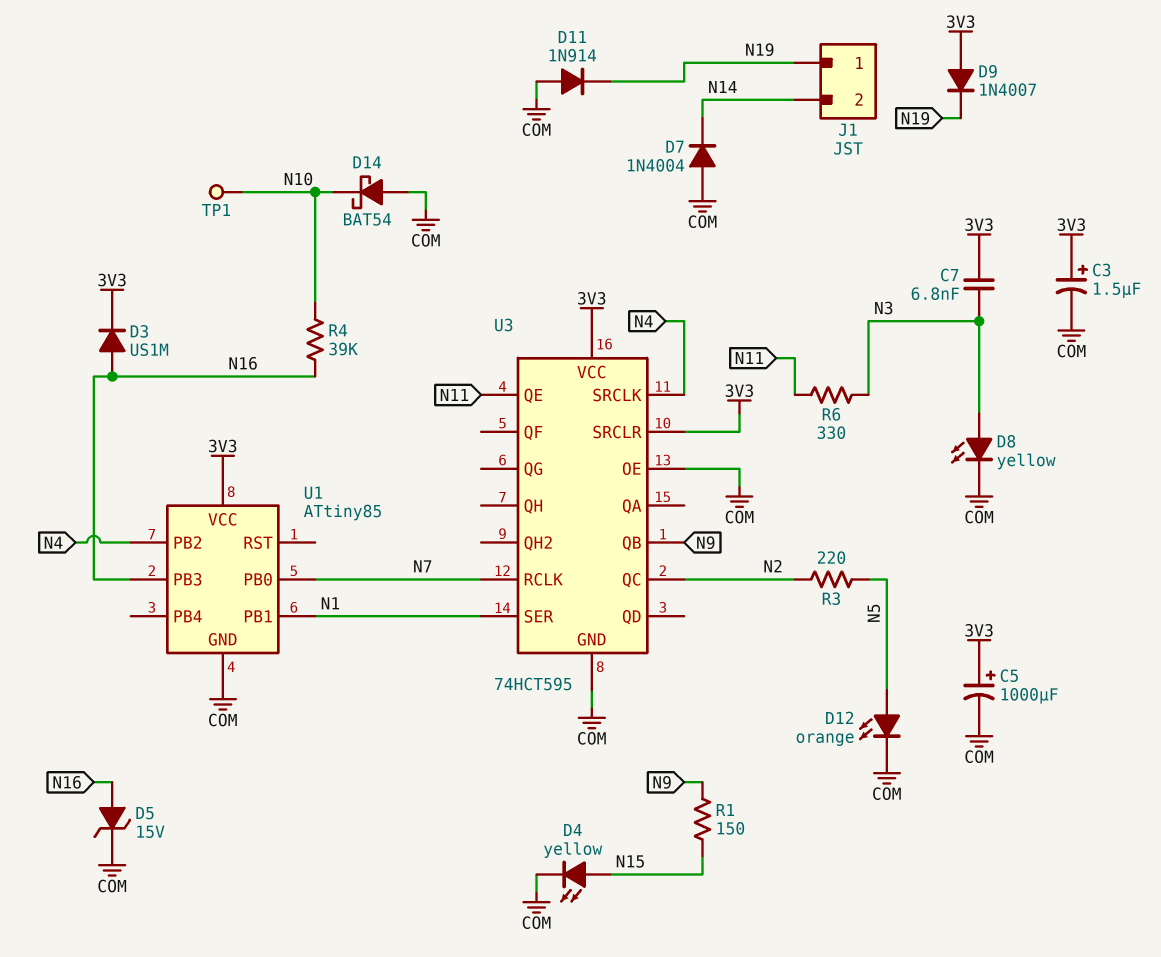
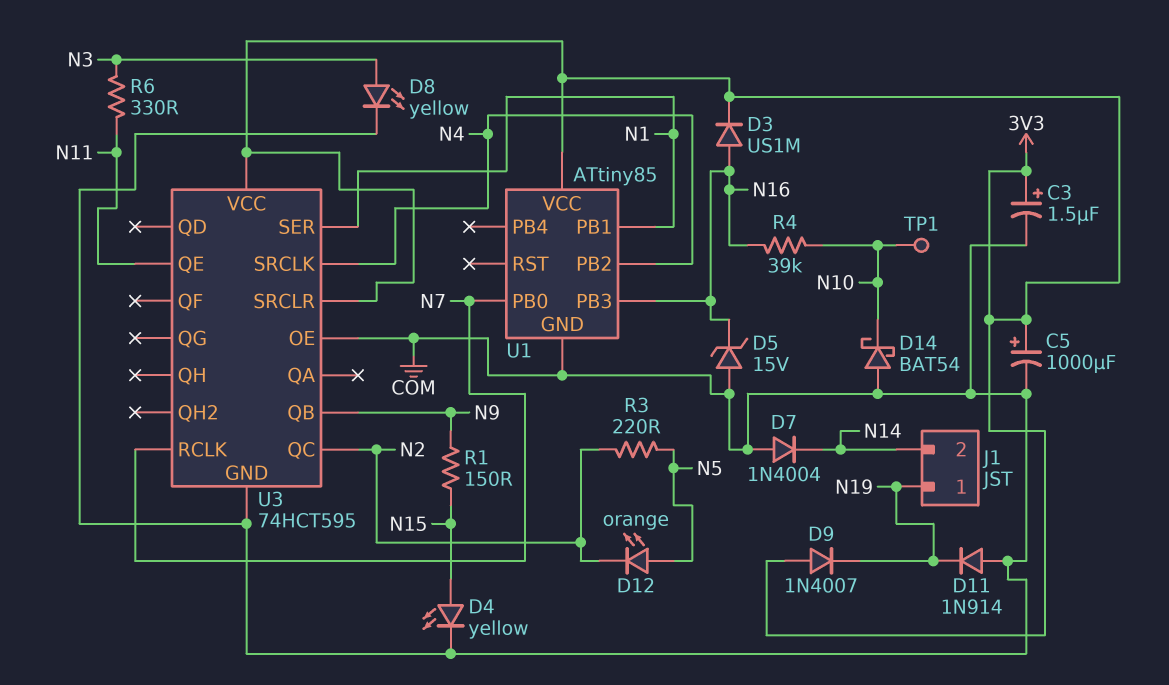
C7: 6.8nF (3V3, N3) -> none
D5: zener 15V (A N16, K COM) -> zener 15V (A COM, K N16)
D12: LED orange (A N5, K COM) -> LED orange (A N5, K N2)

